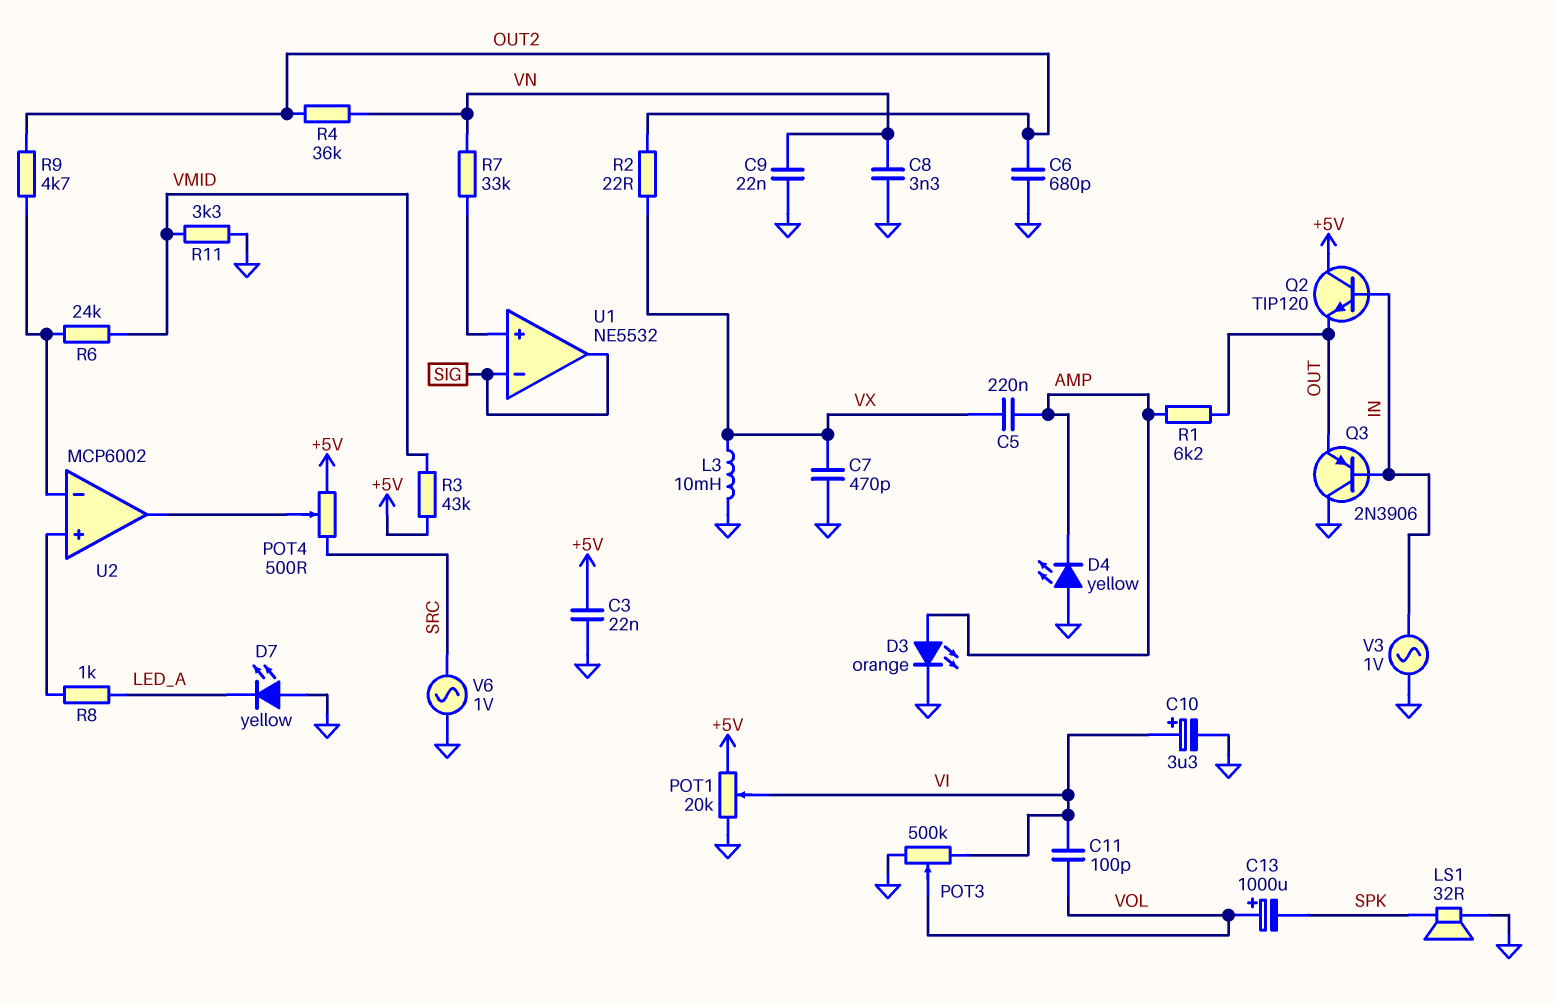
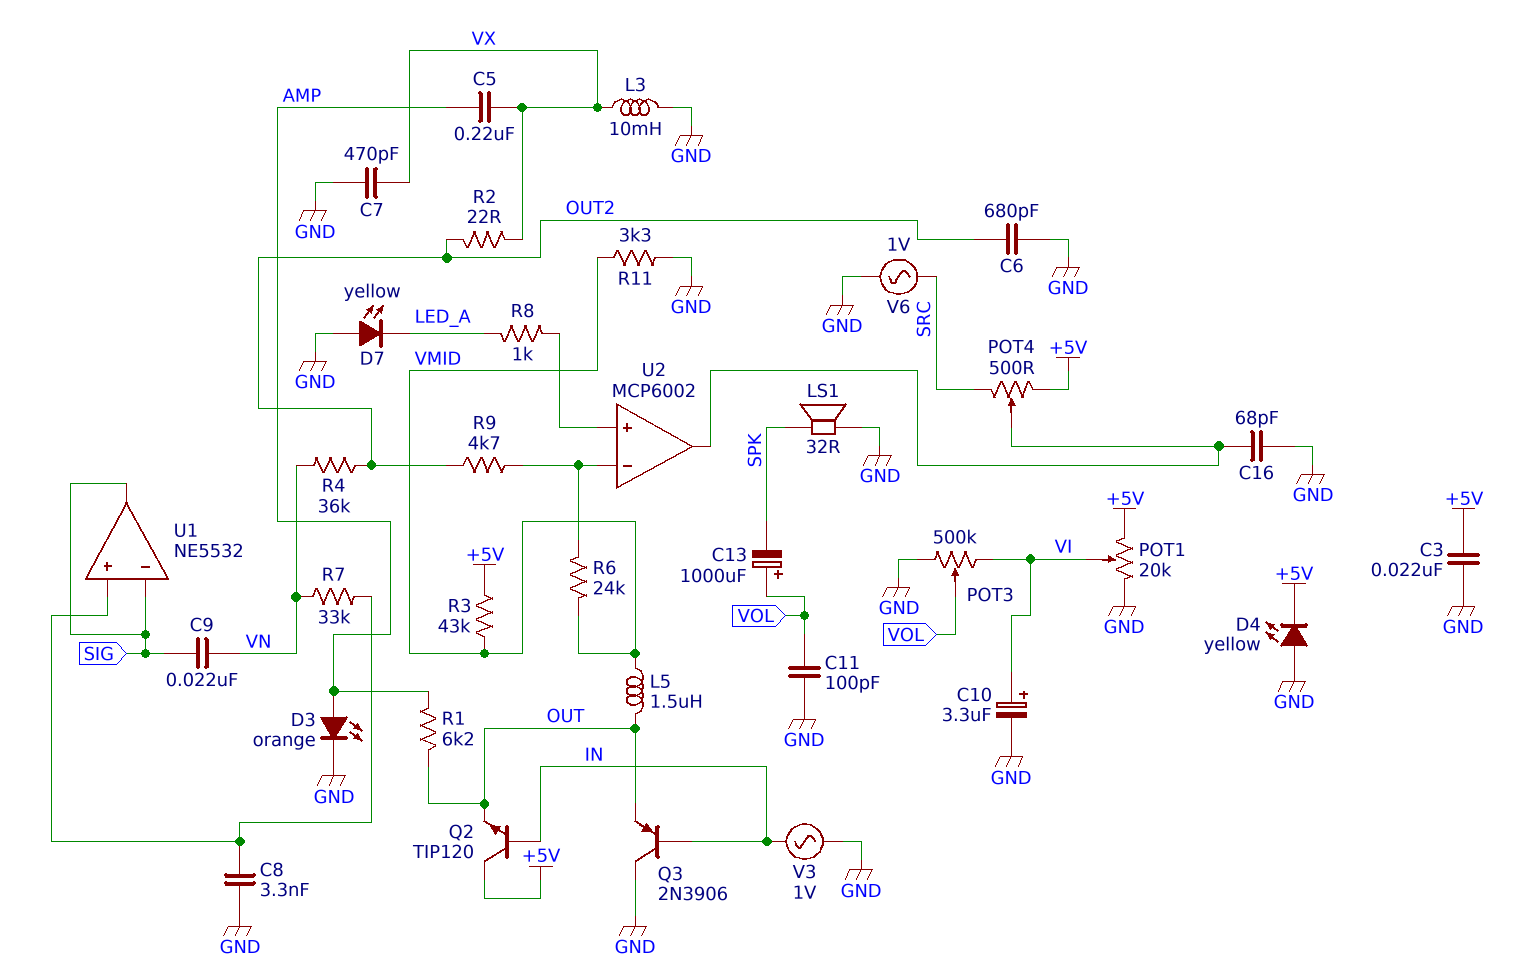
C8: 3.3nF (GND, VN) -> 3.3nF (GND, U1/in+)
C9: 22nF (GND, VN) -> 22nF (SIG, VN)
C11: 100pF (VI, VOL) -> 100pF (GND, VOL)
C16: none -> 68pF (GND, U2/out)
D4: LED yellow (A GND, K AMP) -> LED yellow (A GND, K +5V)
L5: none -> 1.5uH (OUT, VMID)

